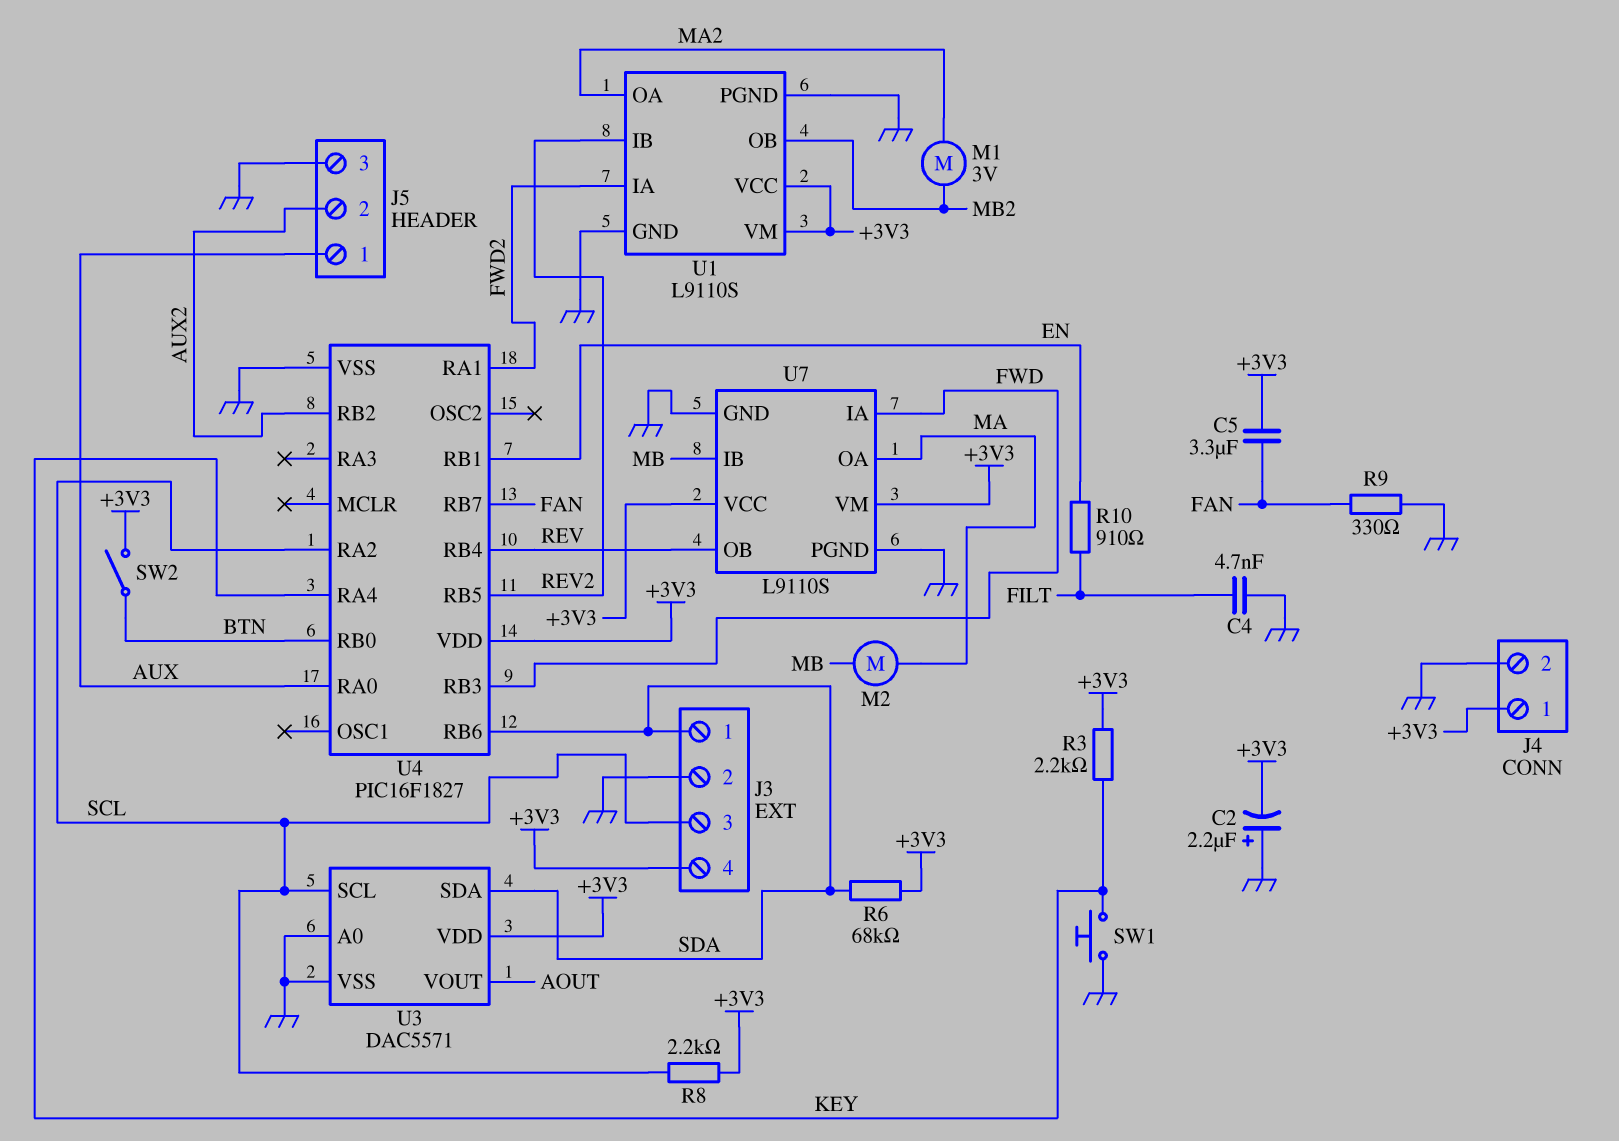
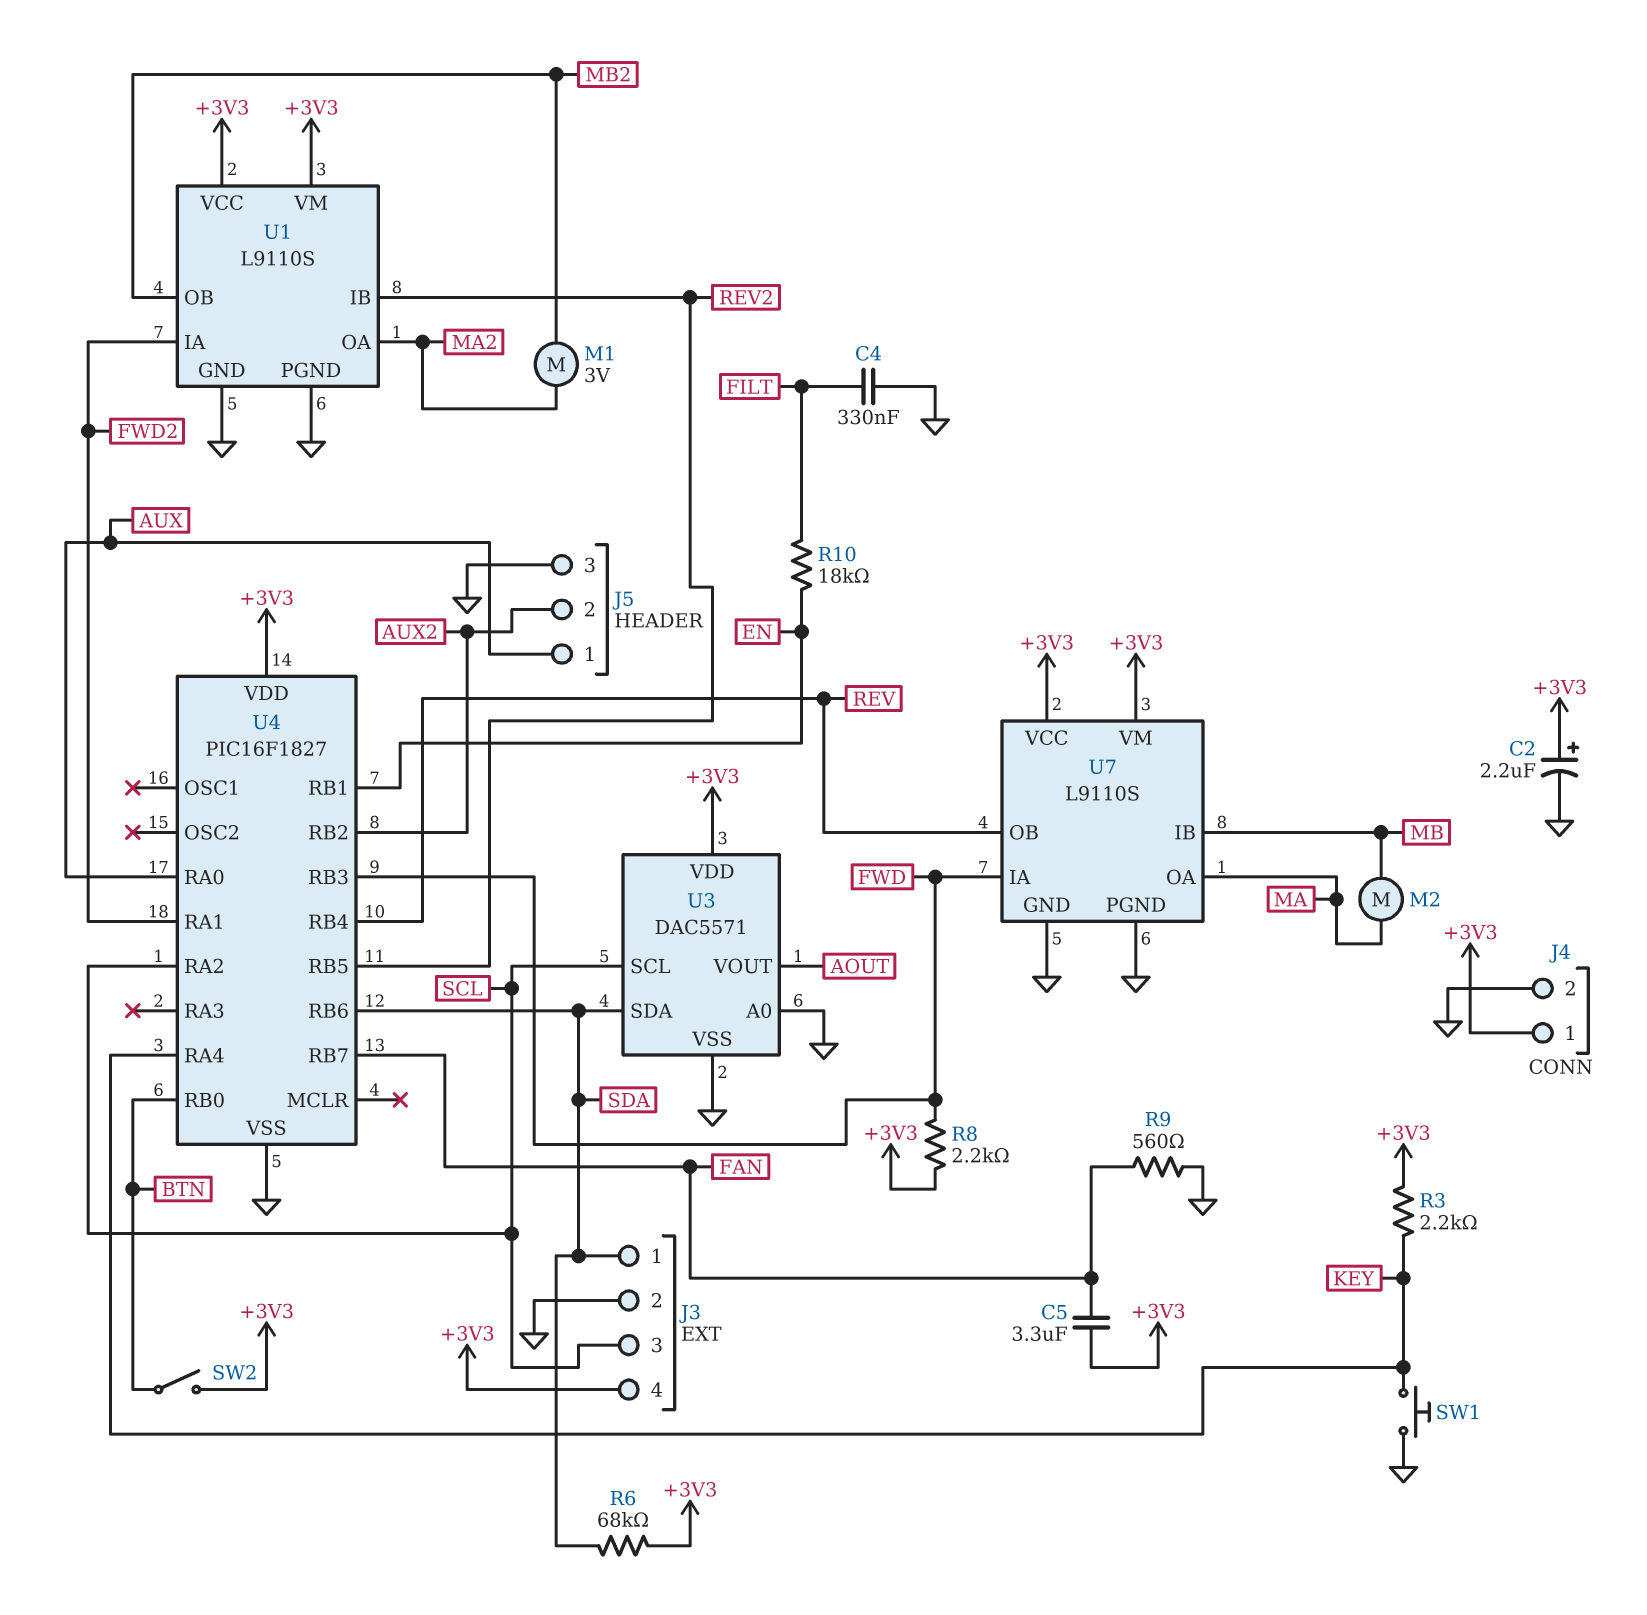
C2: 2.2uF (plus GND, minus +3V3) -> 2.2uF (plus +3V3, minus GND)
C4: 4.7nF (FILT, GND) -> 330nF (FILT, GND)
R8: 2.2k (+3V3, SCL) -> 2.2k (+3V3, FWD)
R9: 330 (FAN, GND) -> 560 (FAN, GND)
R10: 910 (EN, FILT) -> 18k (EN, FILT)

